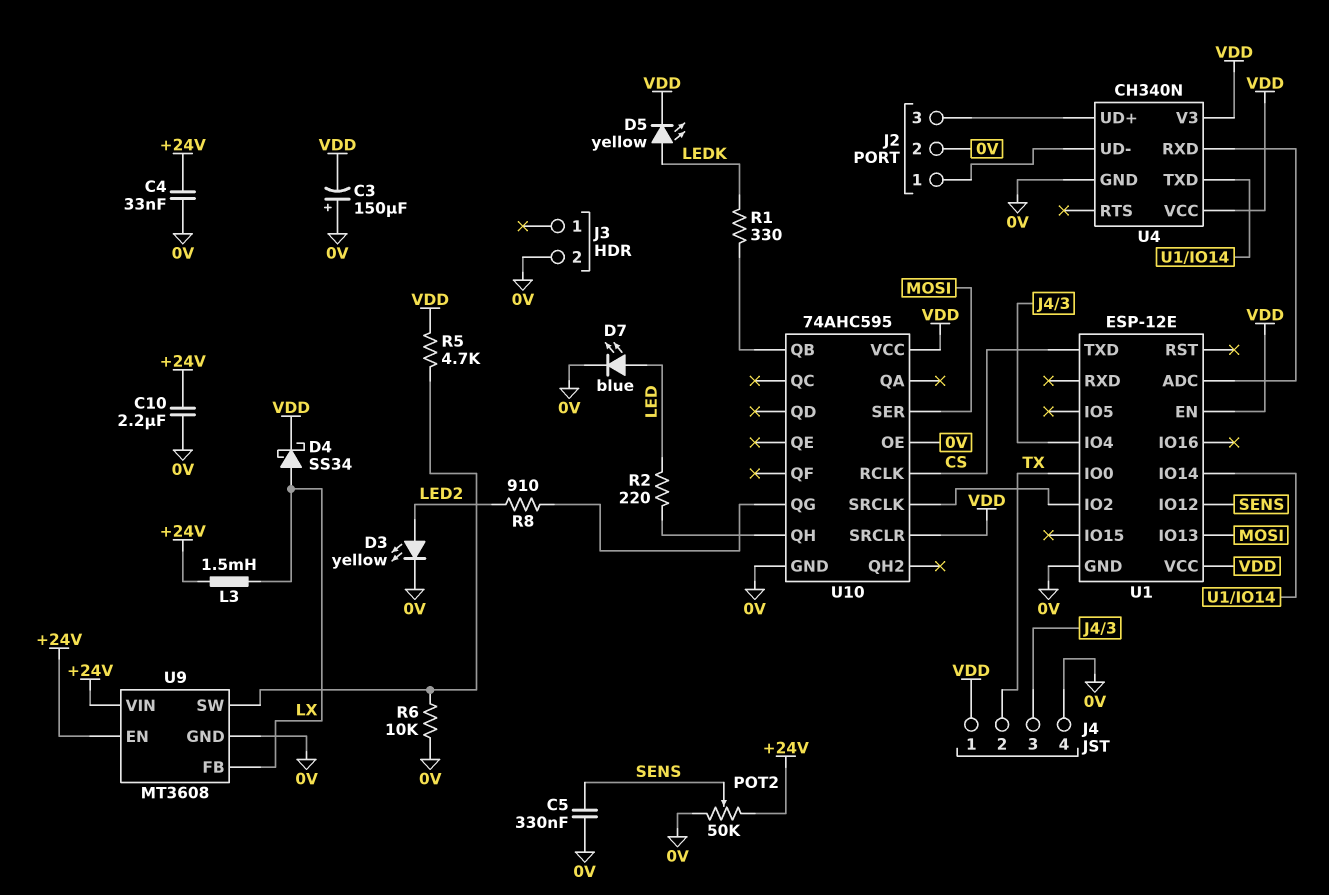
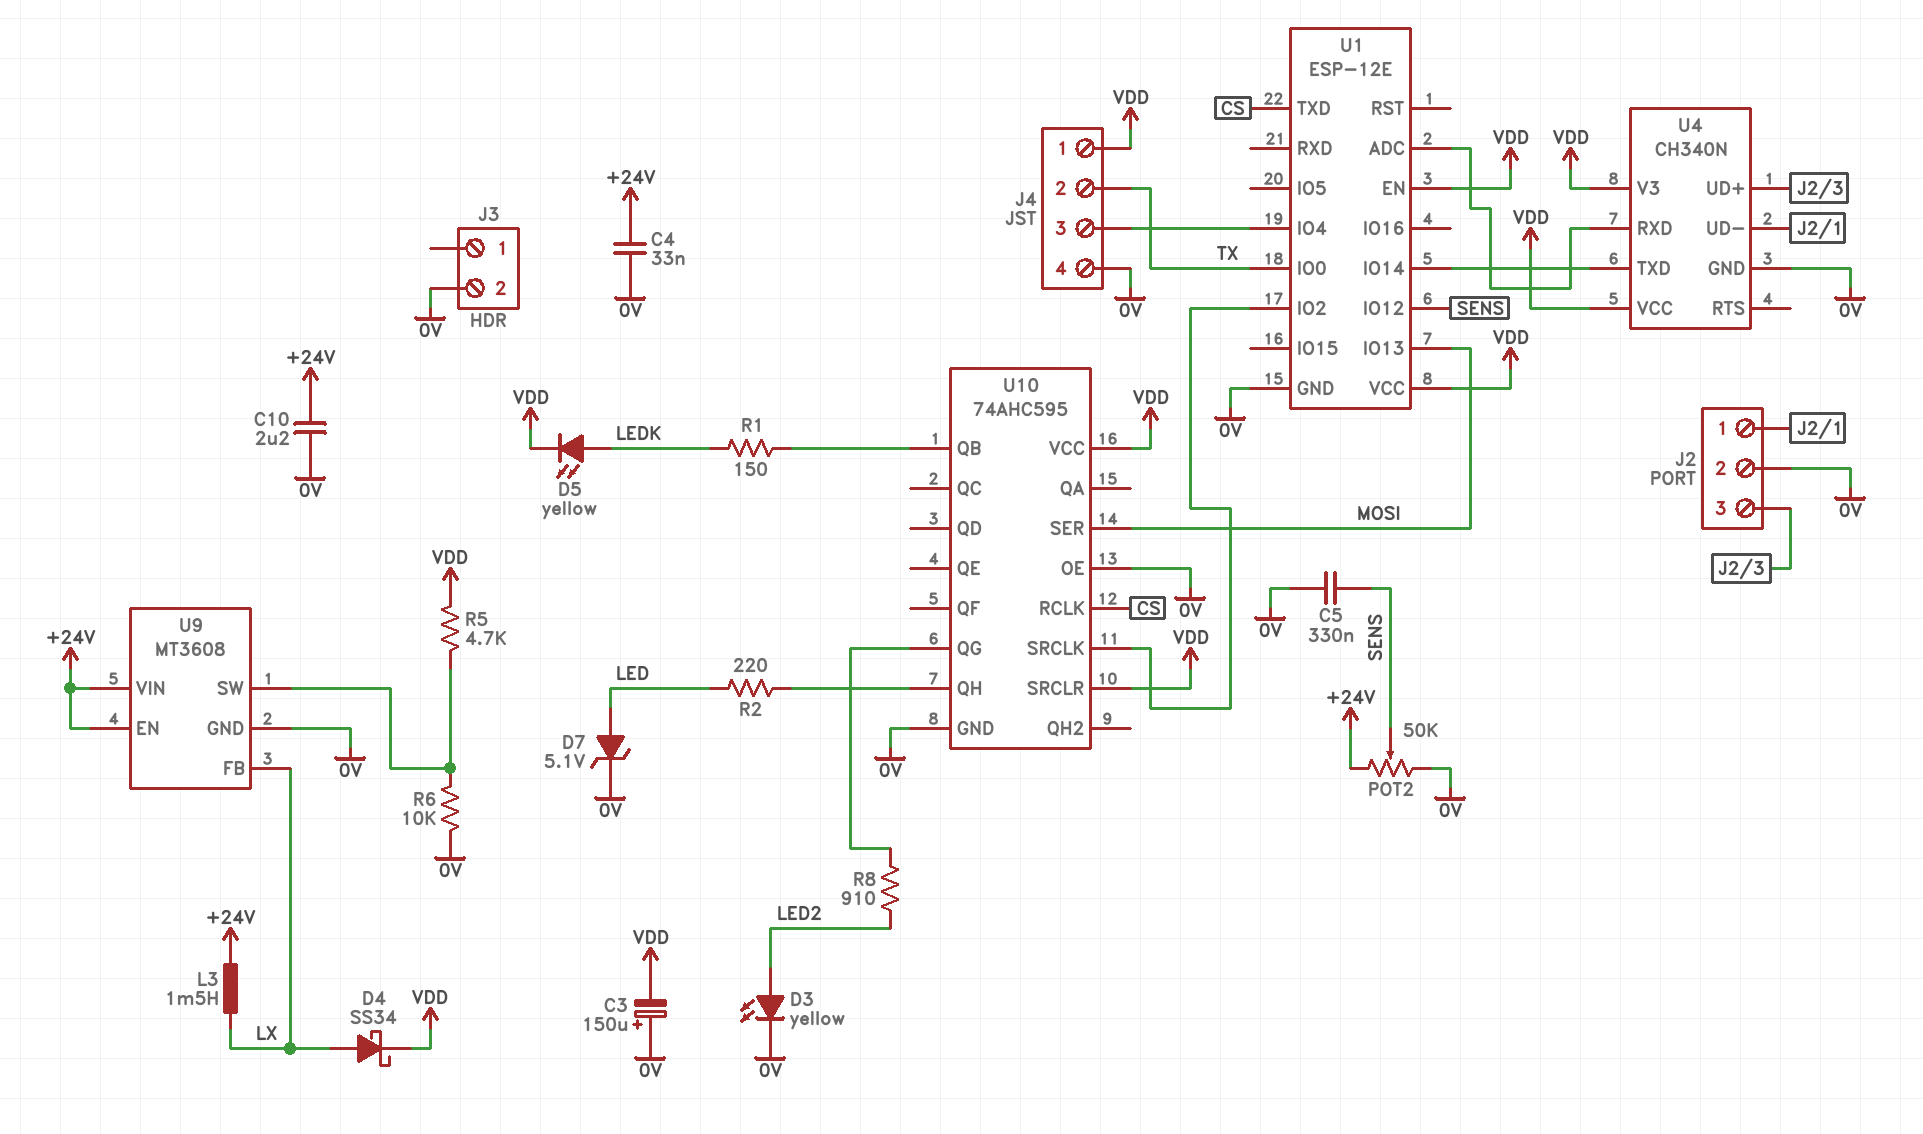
D7: LED blue (A LED, K 0V) -> zener 5.1V (A LED, K 0V)
R1: 330 (LEDK, U10/QB) -> 150 (LEDK, U10/QB)

